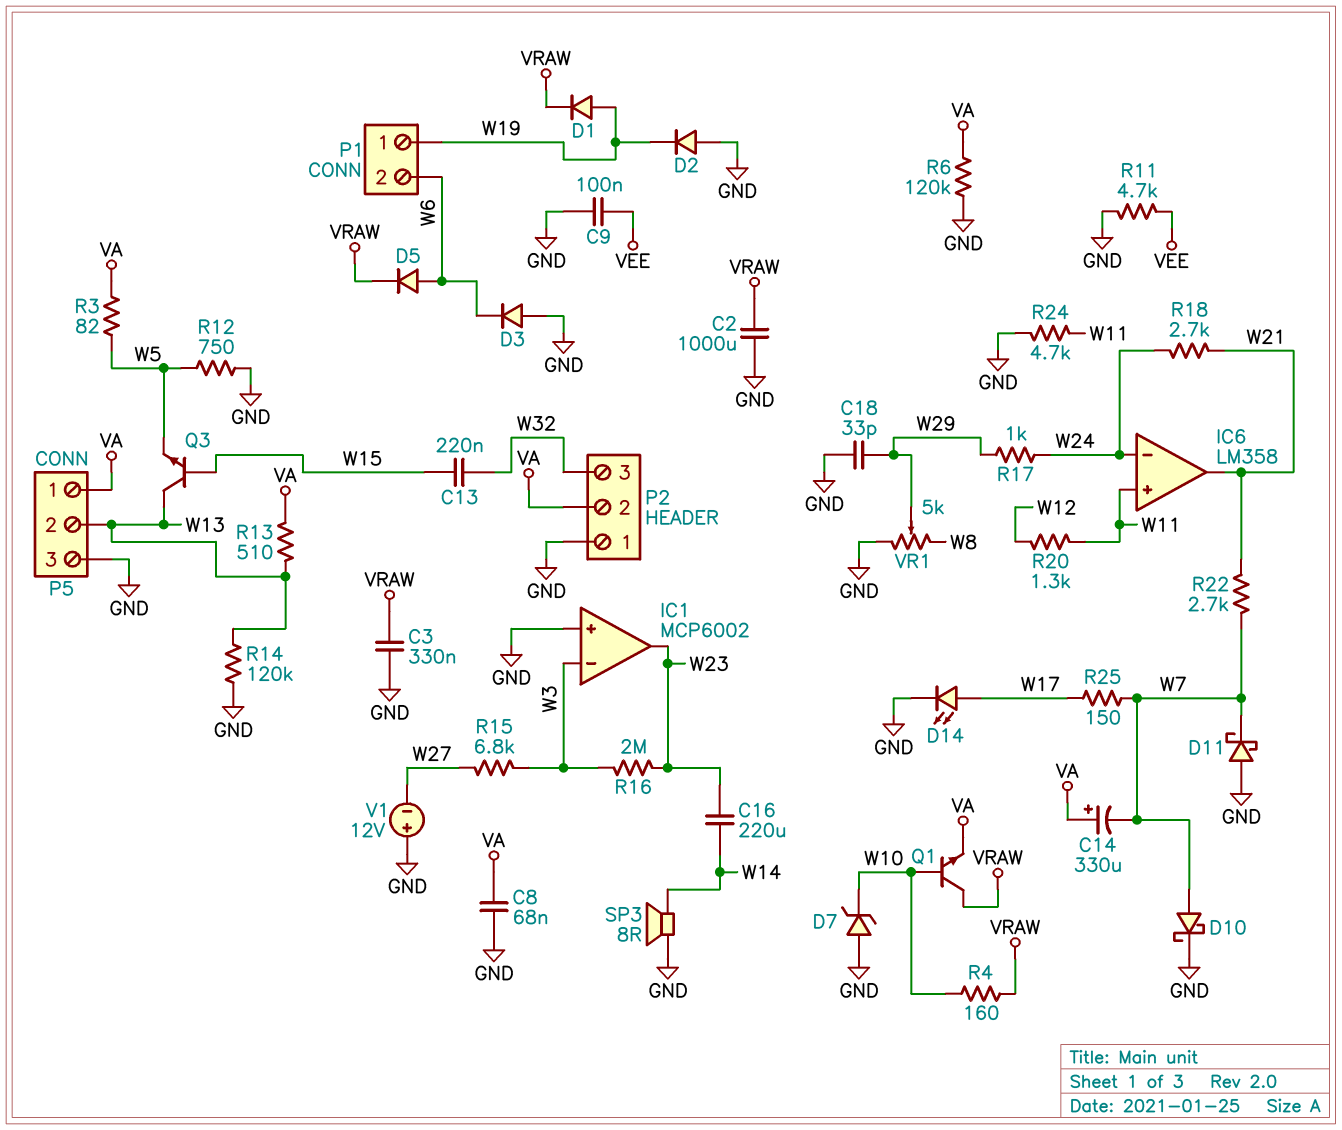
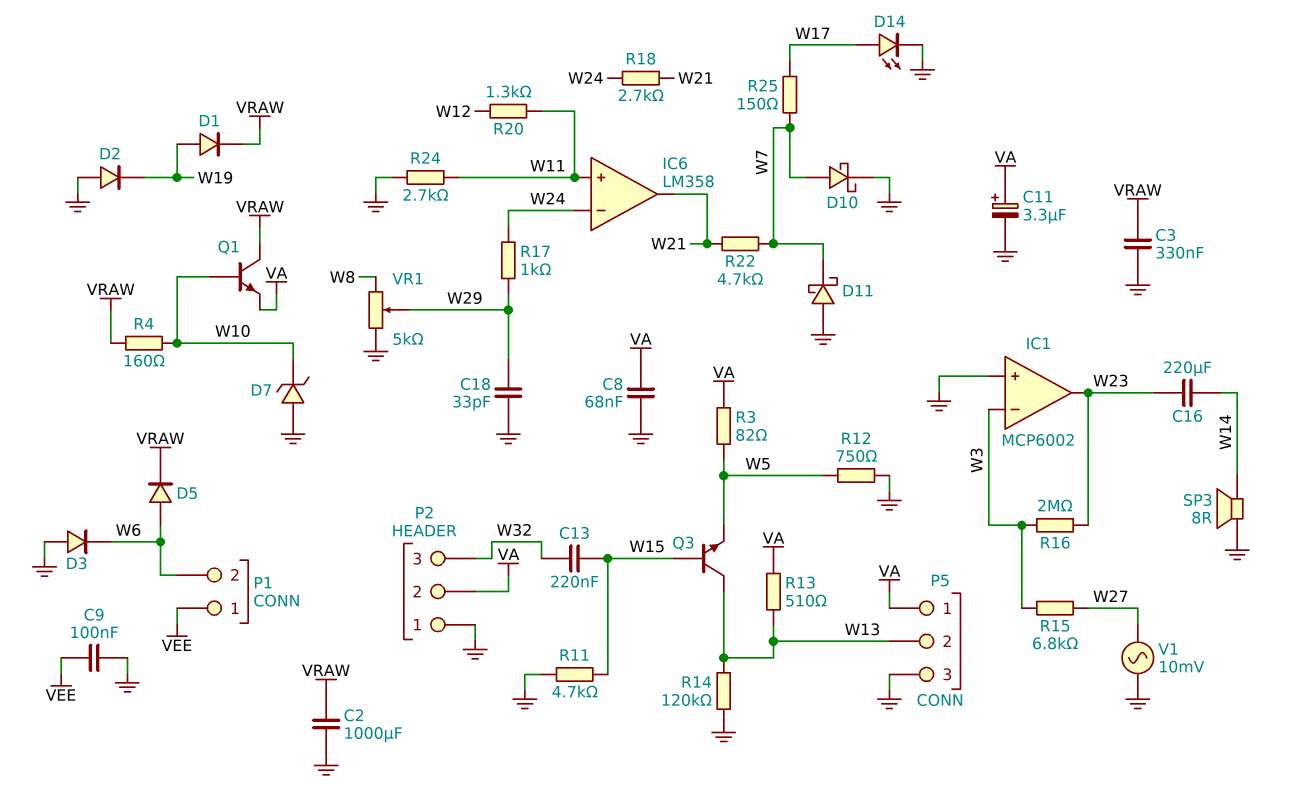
C11: none -> 3.3uF (plus VA, minus GND)
C14: 330uF (plus VA, minus W7) -> none
P1 pin 1: W19 -> VEE
R6: 120k (GND, VA) -> none
R11: 4.7k (GND, VEE) -> 4.7k (GND, W15)
R22: 2.7k (W7, W21) -> 4.7k (W7, W21)
R24: 4.7k (GND, W11) -> 2.7k (GND, W11)
V1: 12V (plus GND, minus W27) -> AC 10mV (GND, W27)

